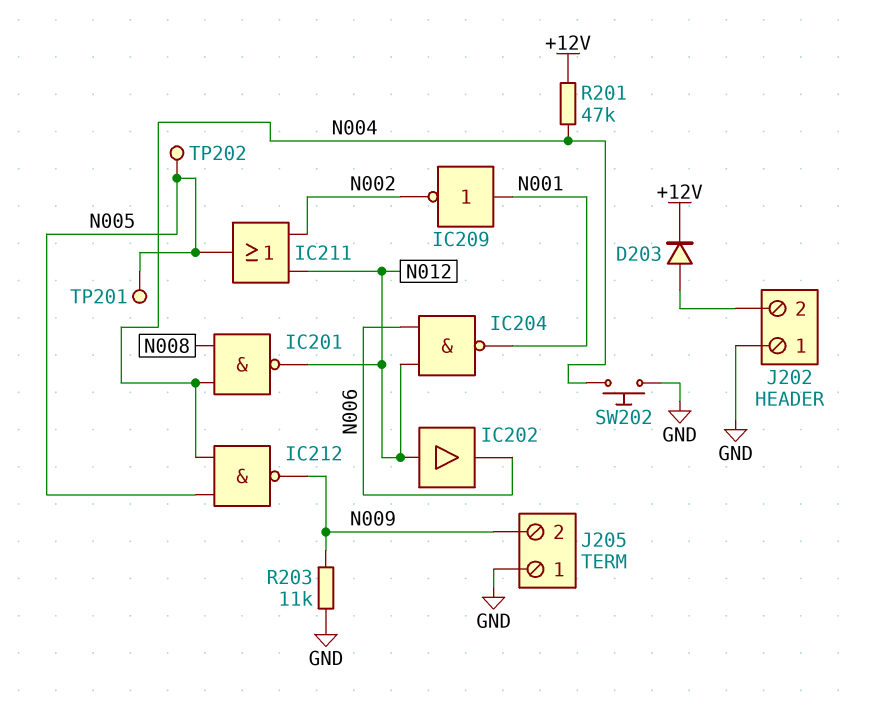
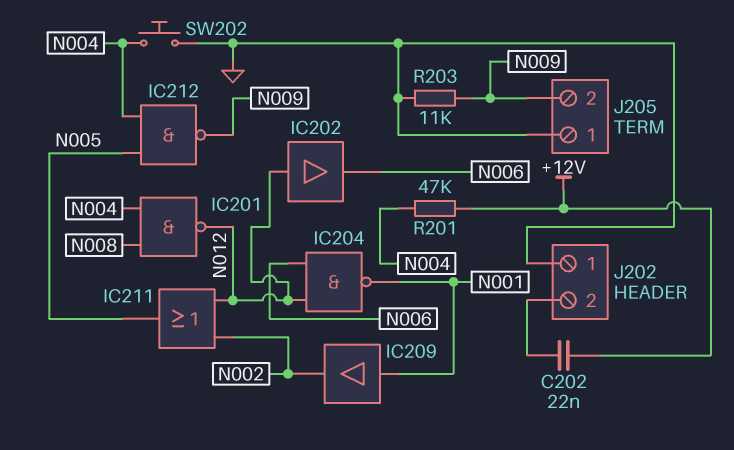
C202: none -> 22nF (+12V, J202/2)
D203: diode (A J202/2, K +12V) -> none
IC209: NOT (in N001, out N002) -> buffer (in N001, out N002)
TP201: test point (N005) -> none
TP202: test point (N005) -> none

